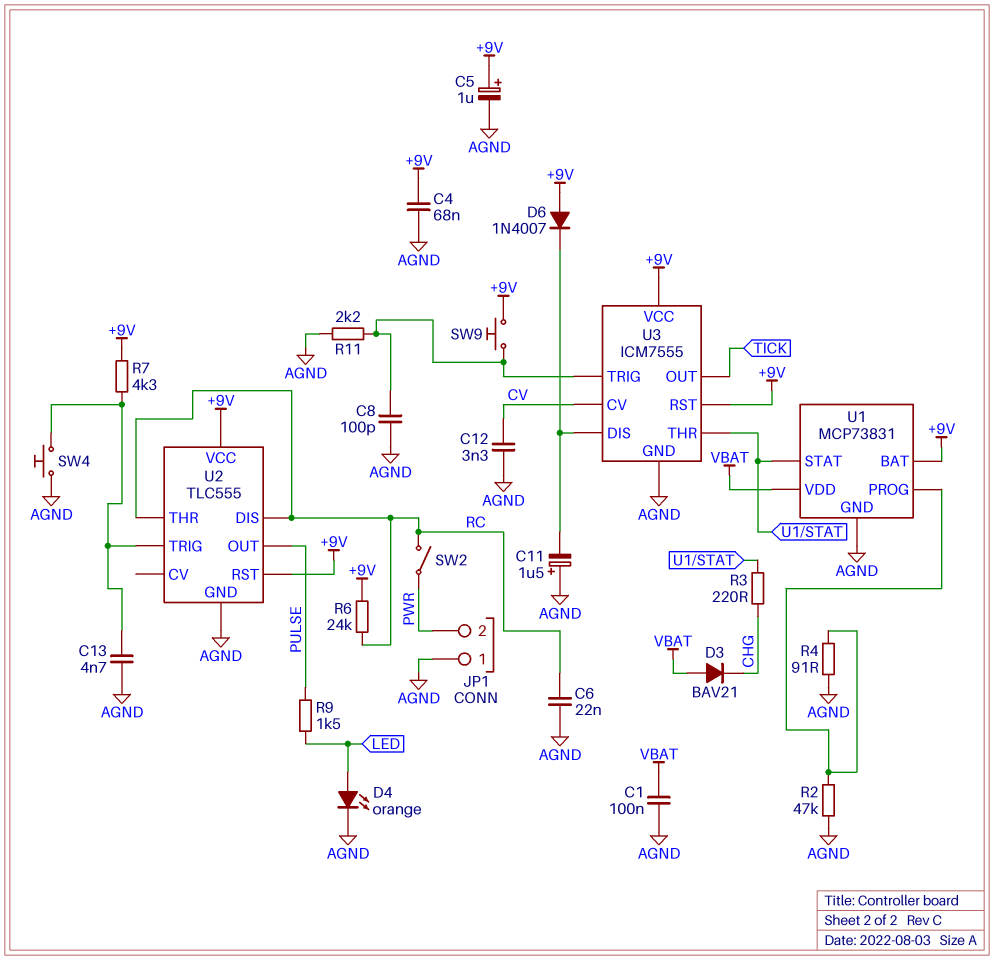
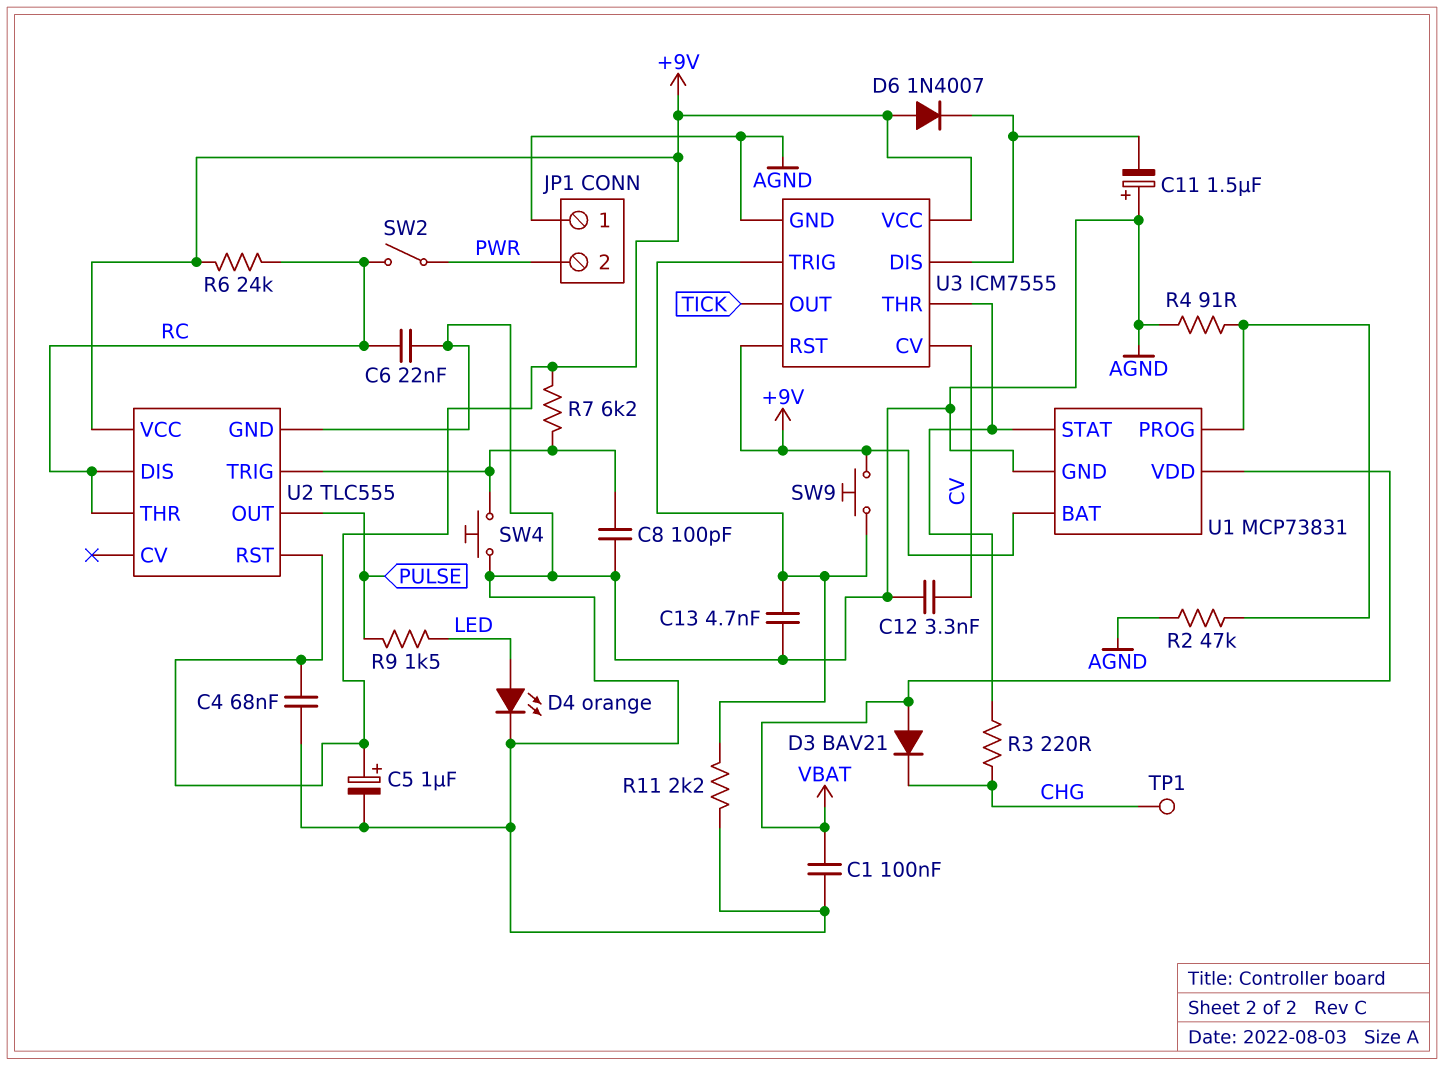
C8: 100pF (AGND, U3/TRIG) -> 100pF (AGND, U2/TRIG)
C13: 4.7nF (AGND, U2/TRIG) -> 4.7nF (AGND, U3/TRIG)
R7: 4.3k (+9V, U2/TRIG) -> 6.2k (+9V, U2/TRIG)
TP1: none -> test point (CHG)

